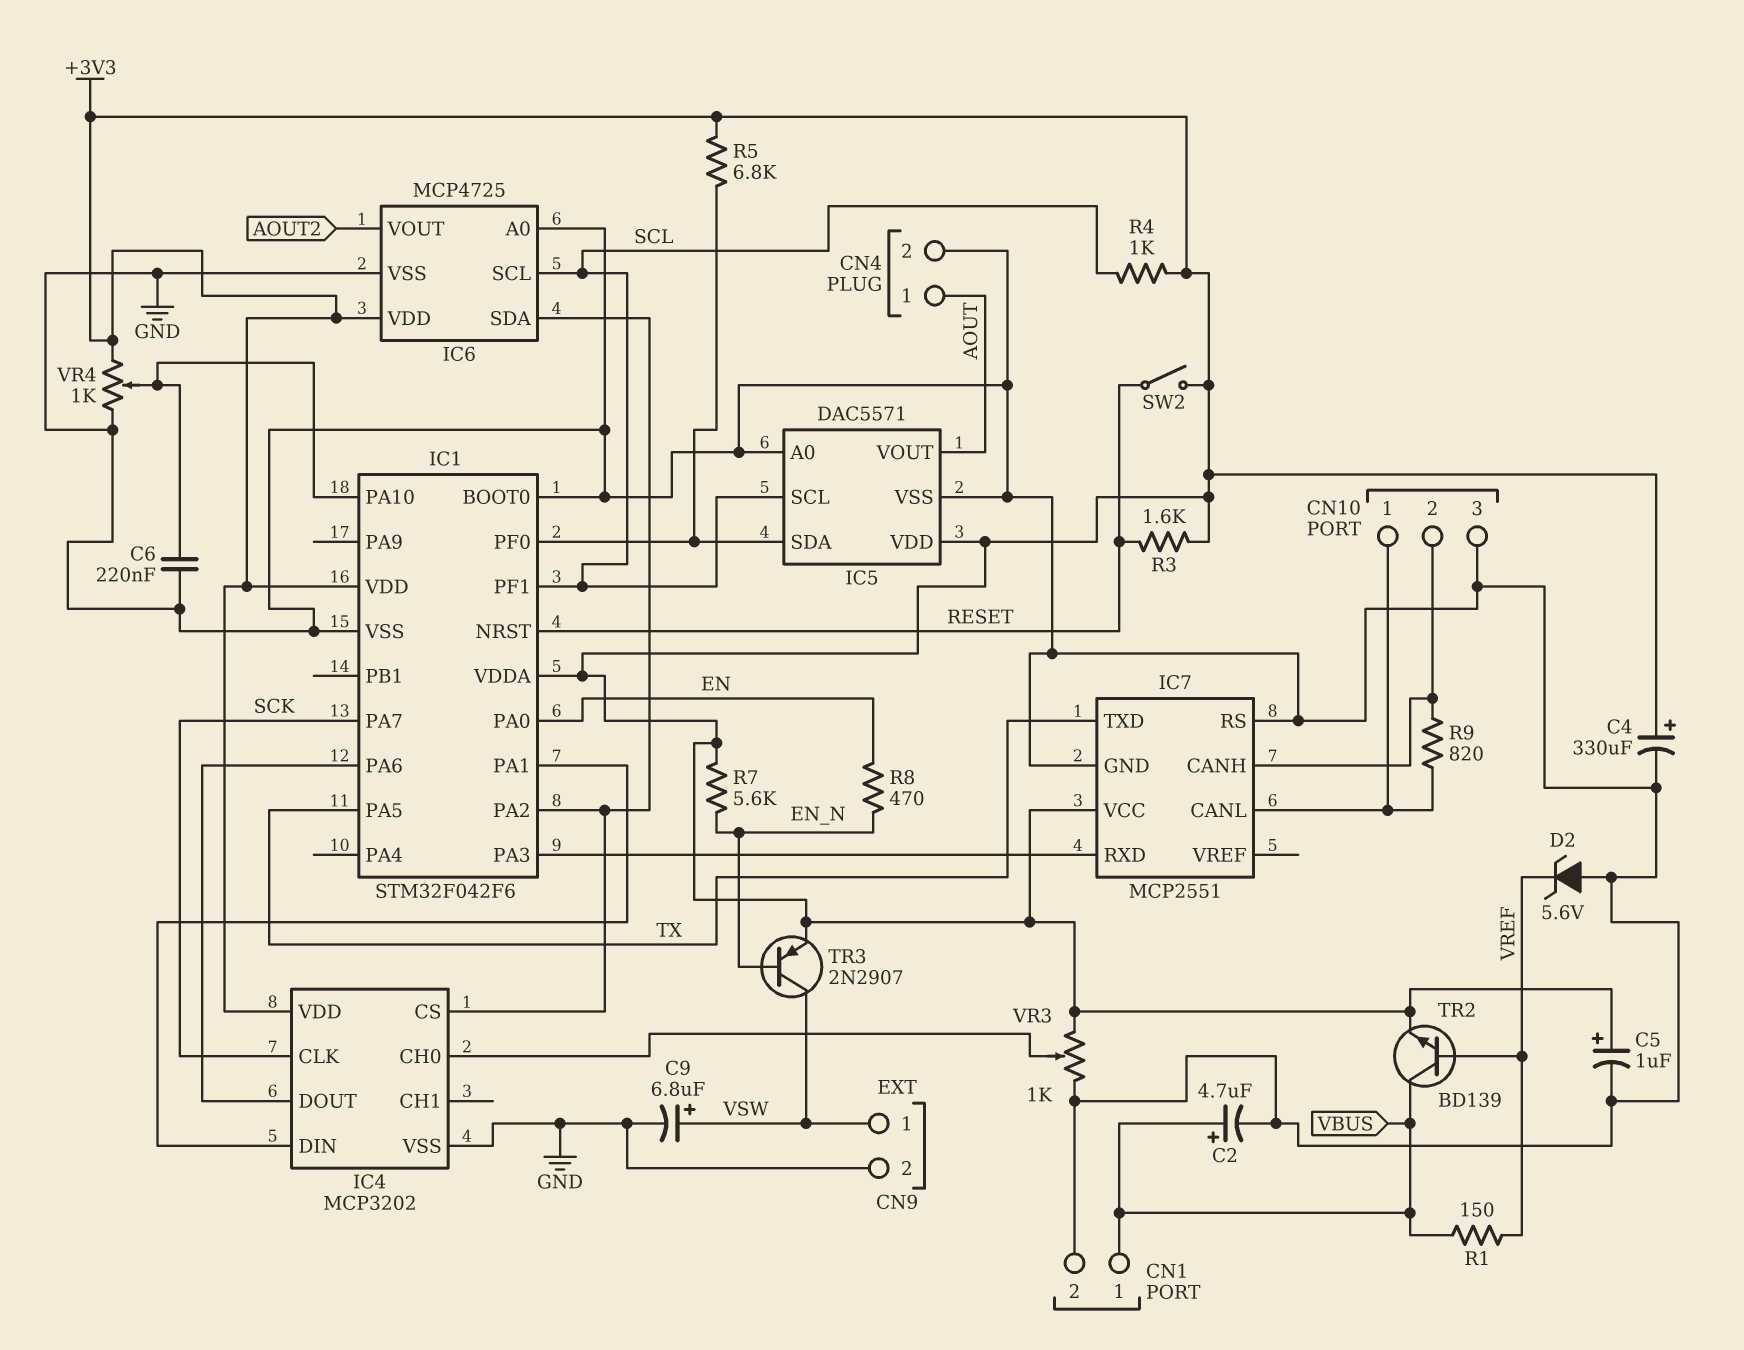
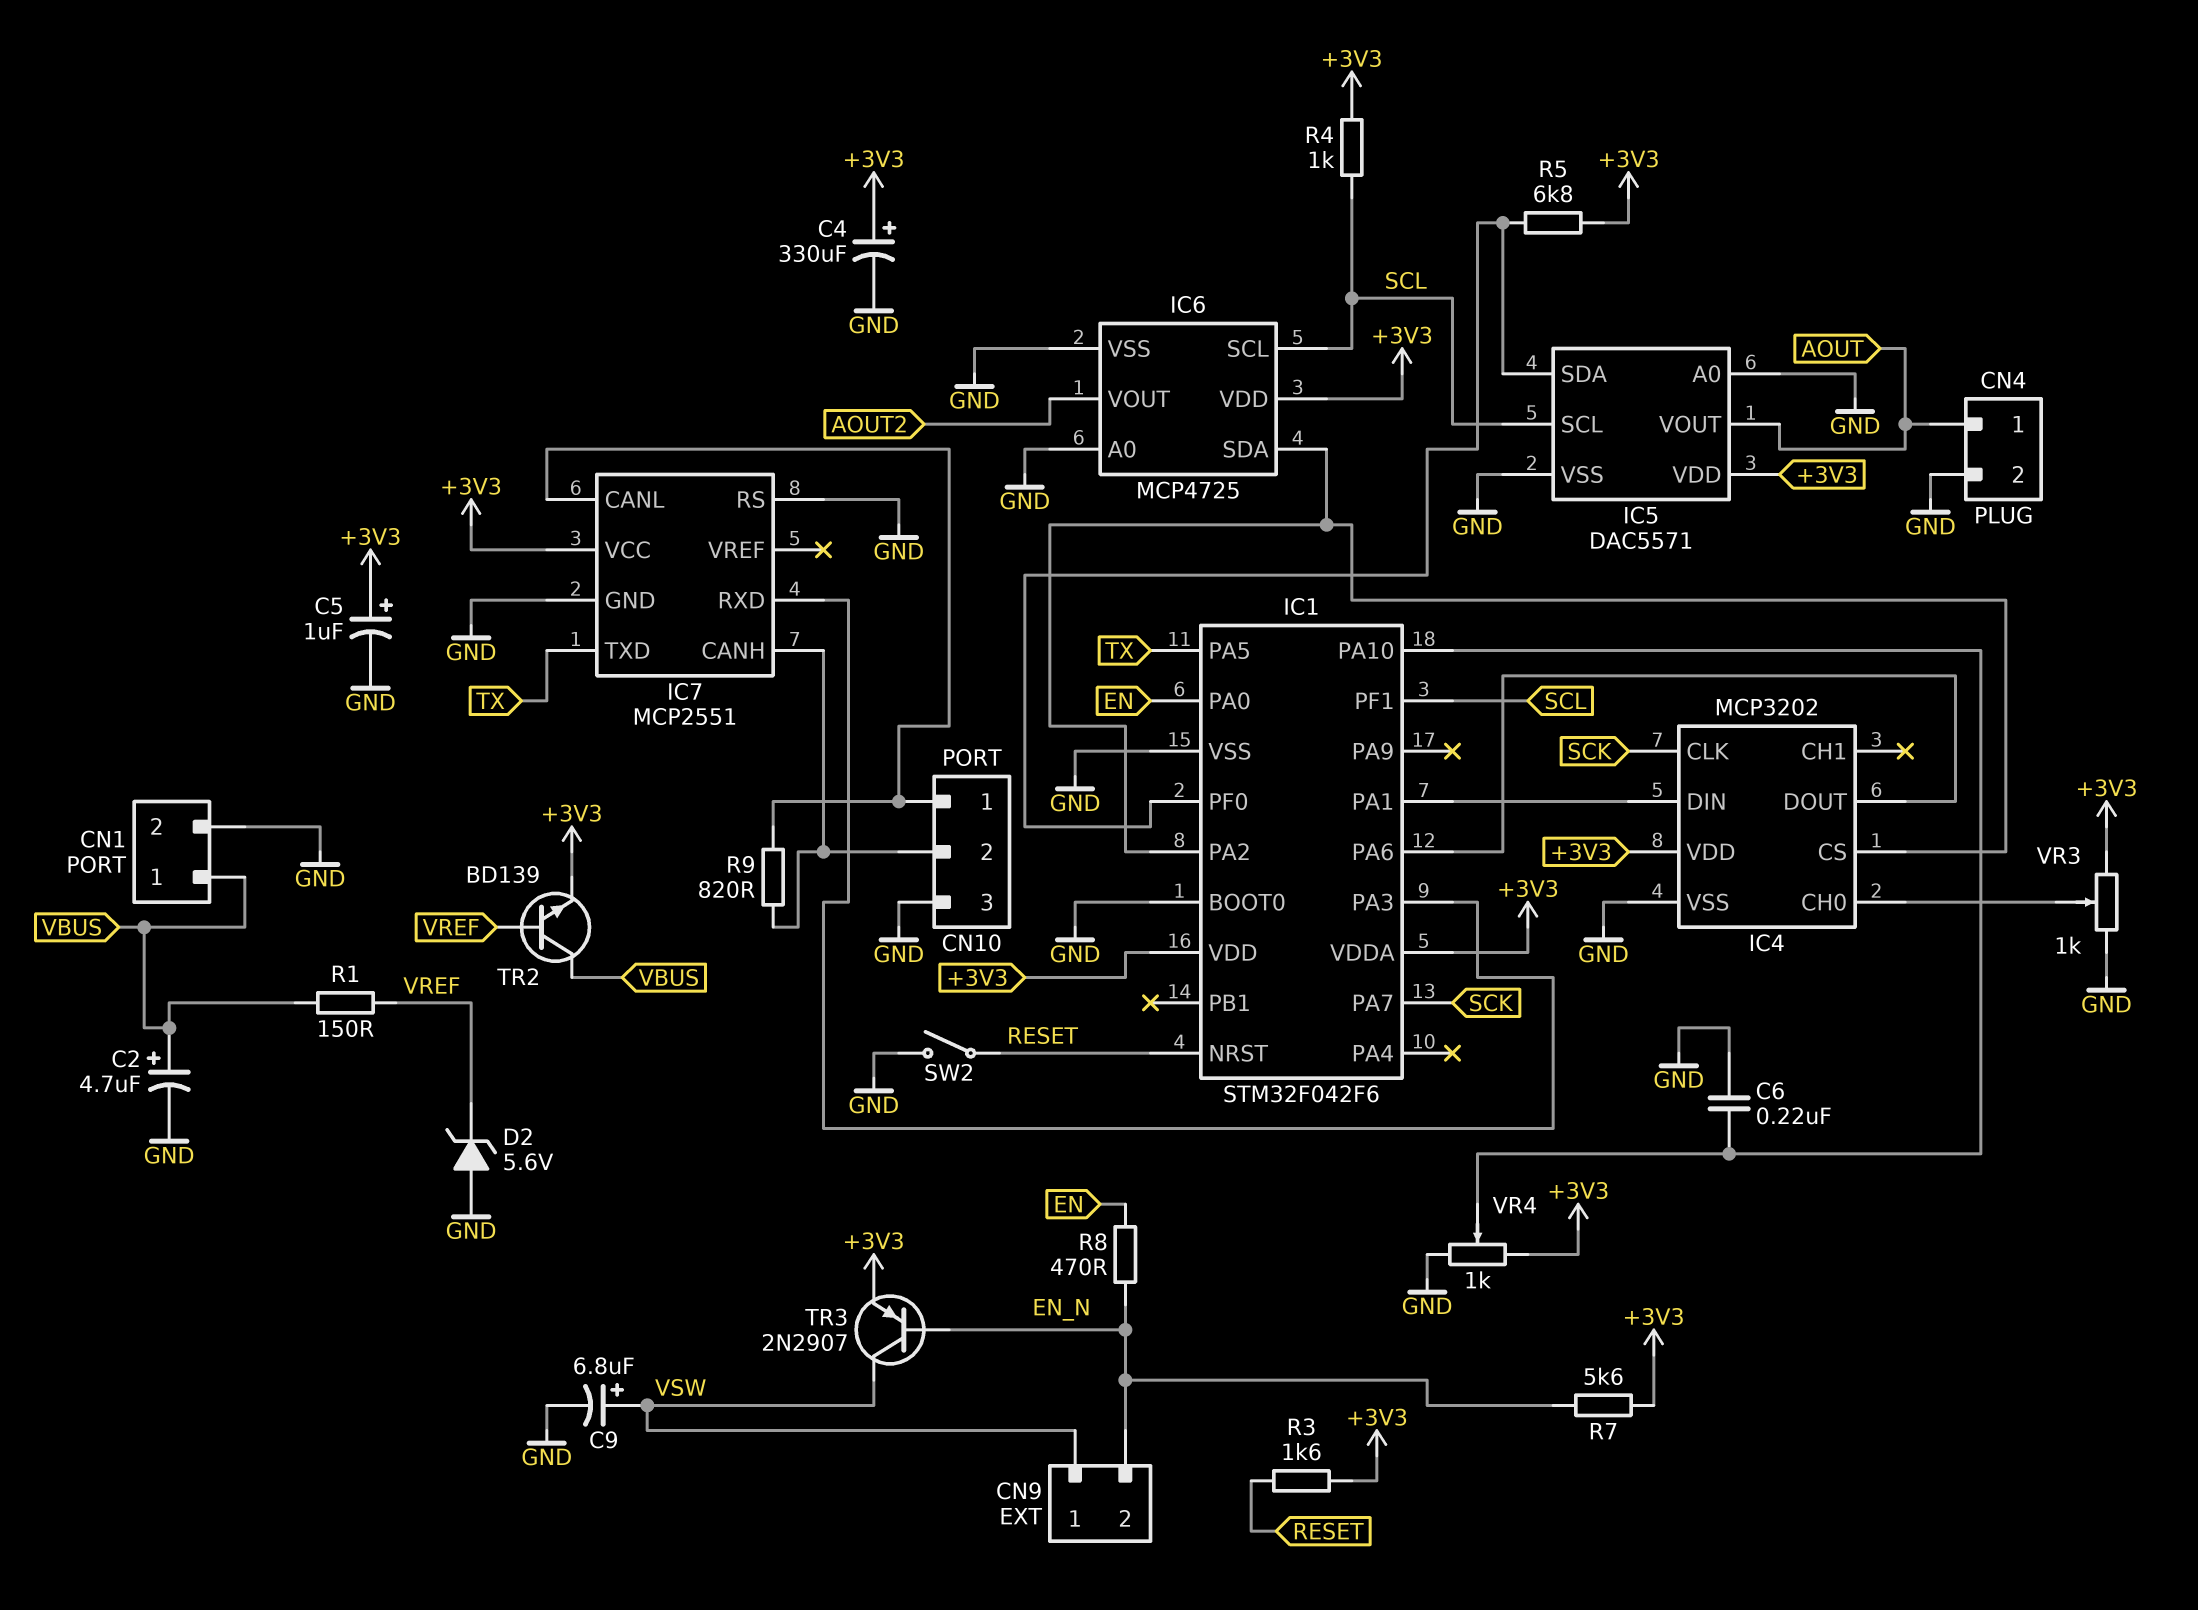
CN9 pin 2: GND -> EN_N
SW2: switch (+3V3, RESET) -> switch (GND, RESET)

